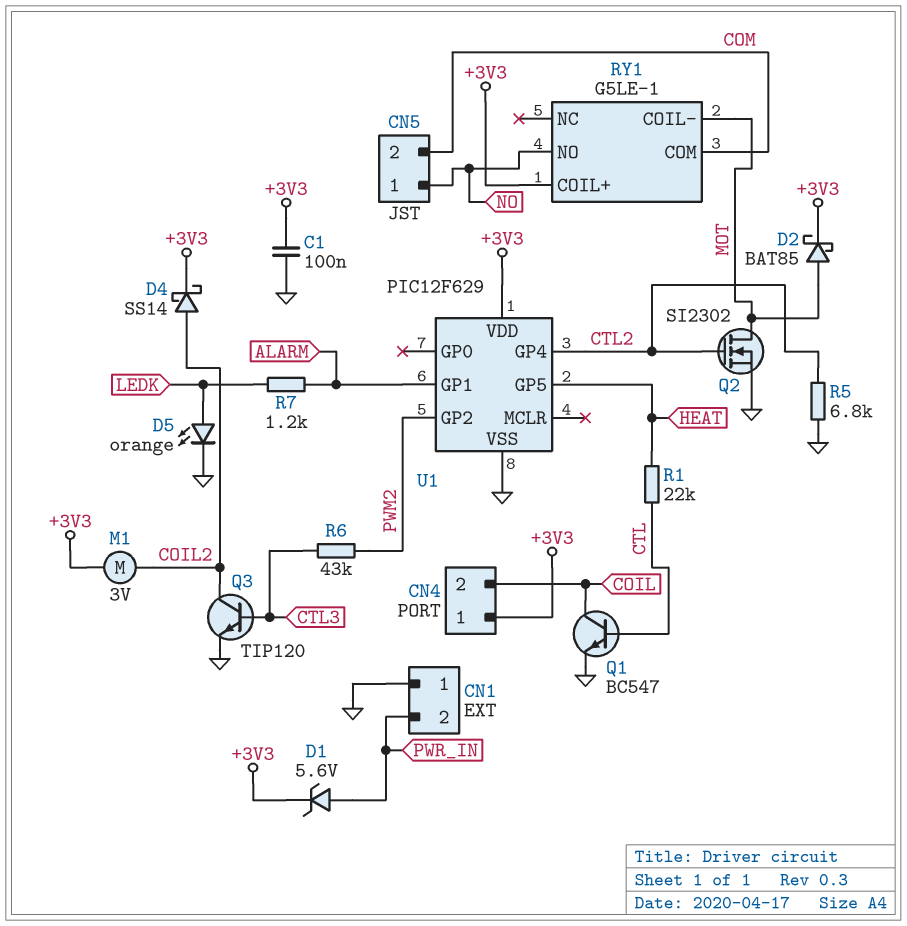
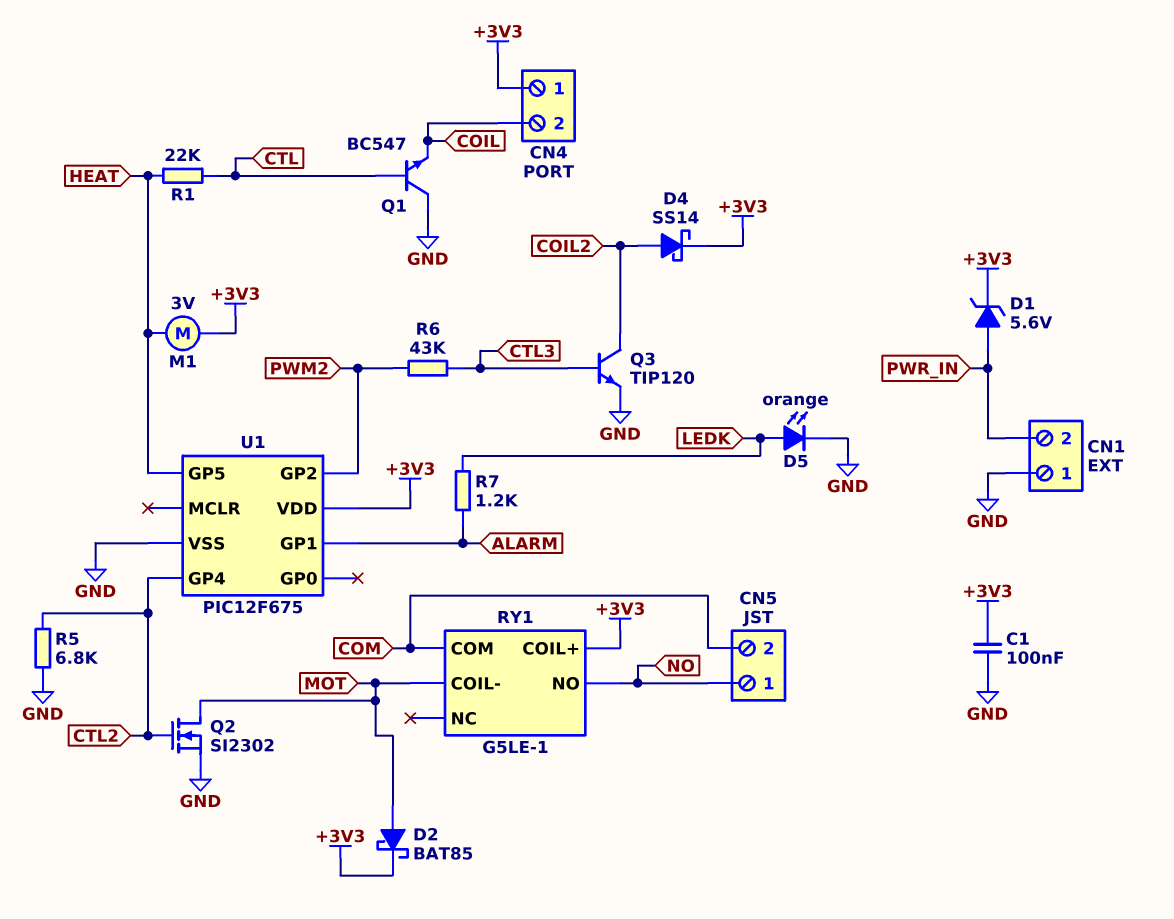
M1: motor 3V (+3V3, COIL2) -> motor 3V (+3V3, HEAT)
Q1: NPN BC547 (B CTL, C COIL, E GND) -> NPN BC547 (B CTL, C GND, E COIL)
U1: PIC12F629 -> PIC12F675

